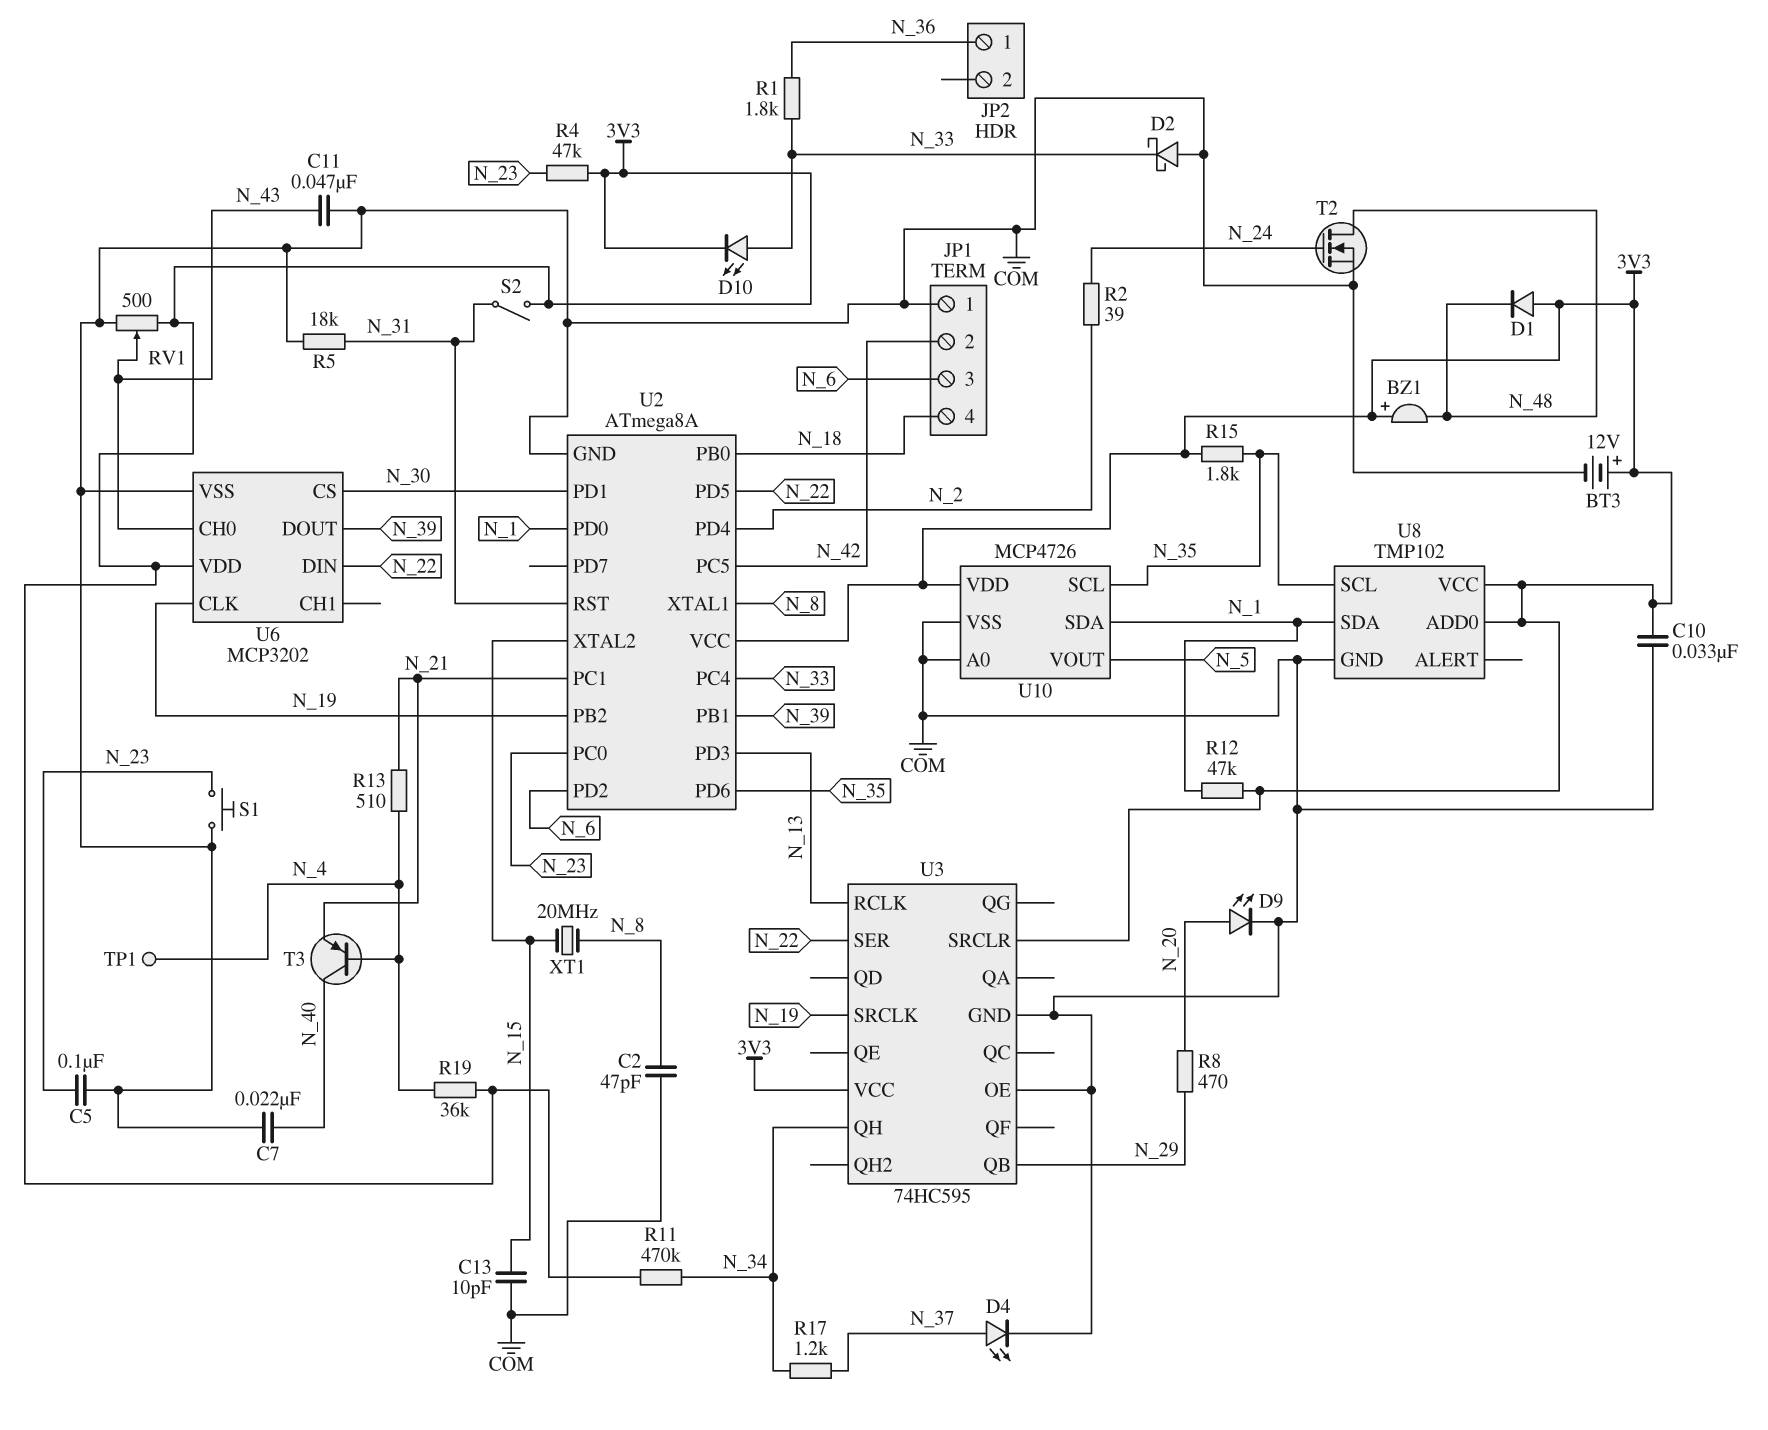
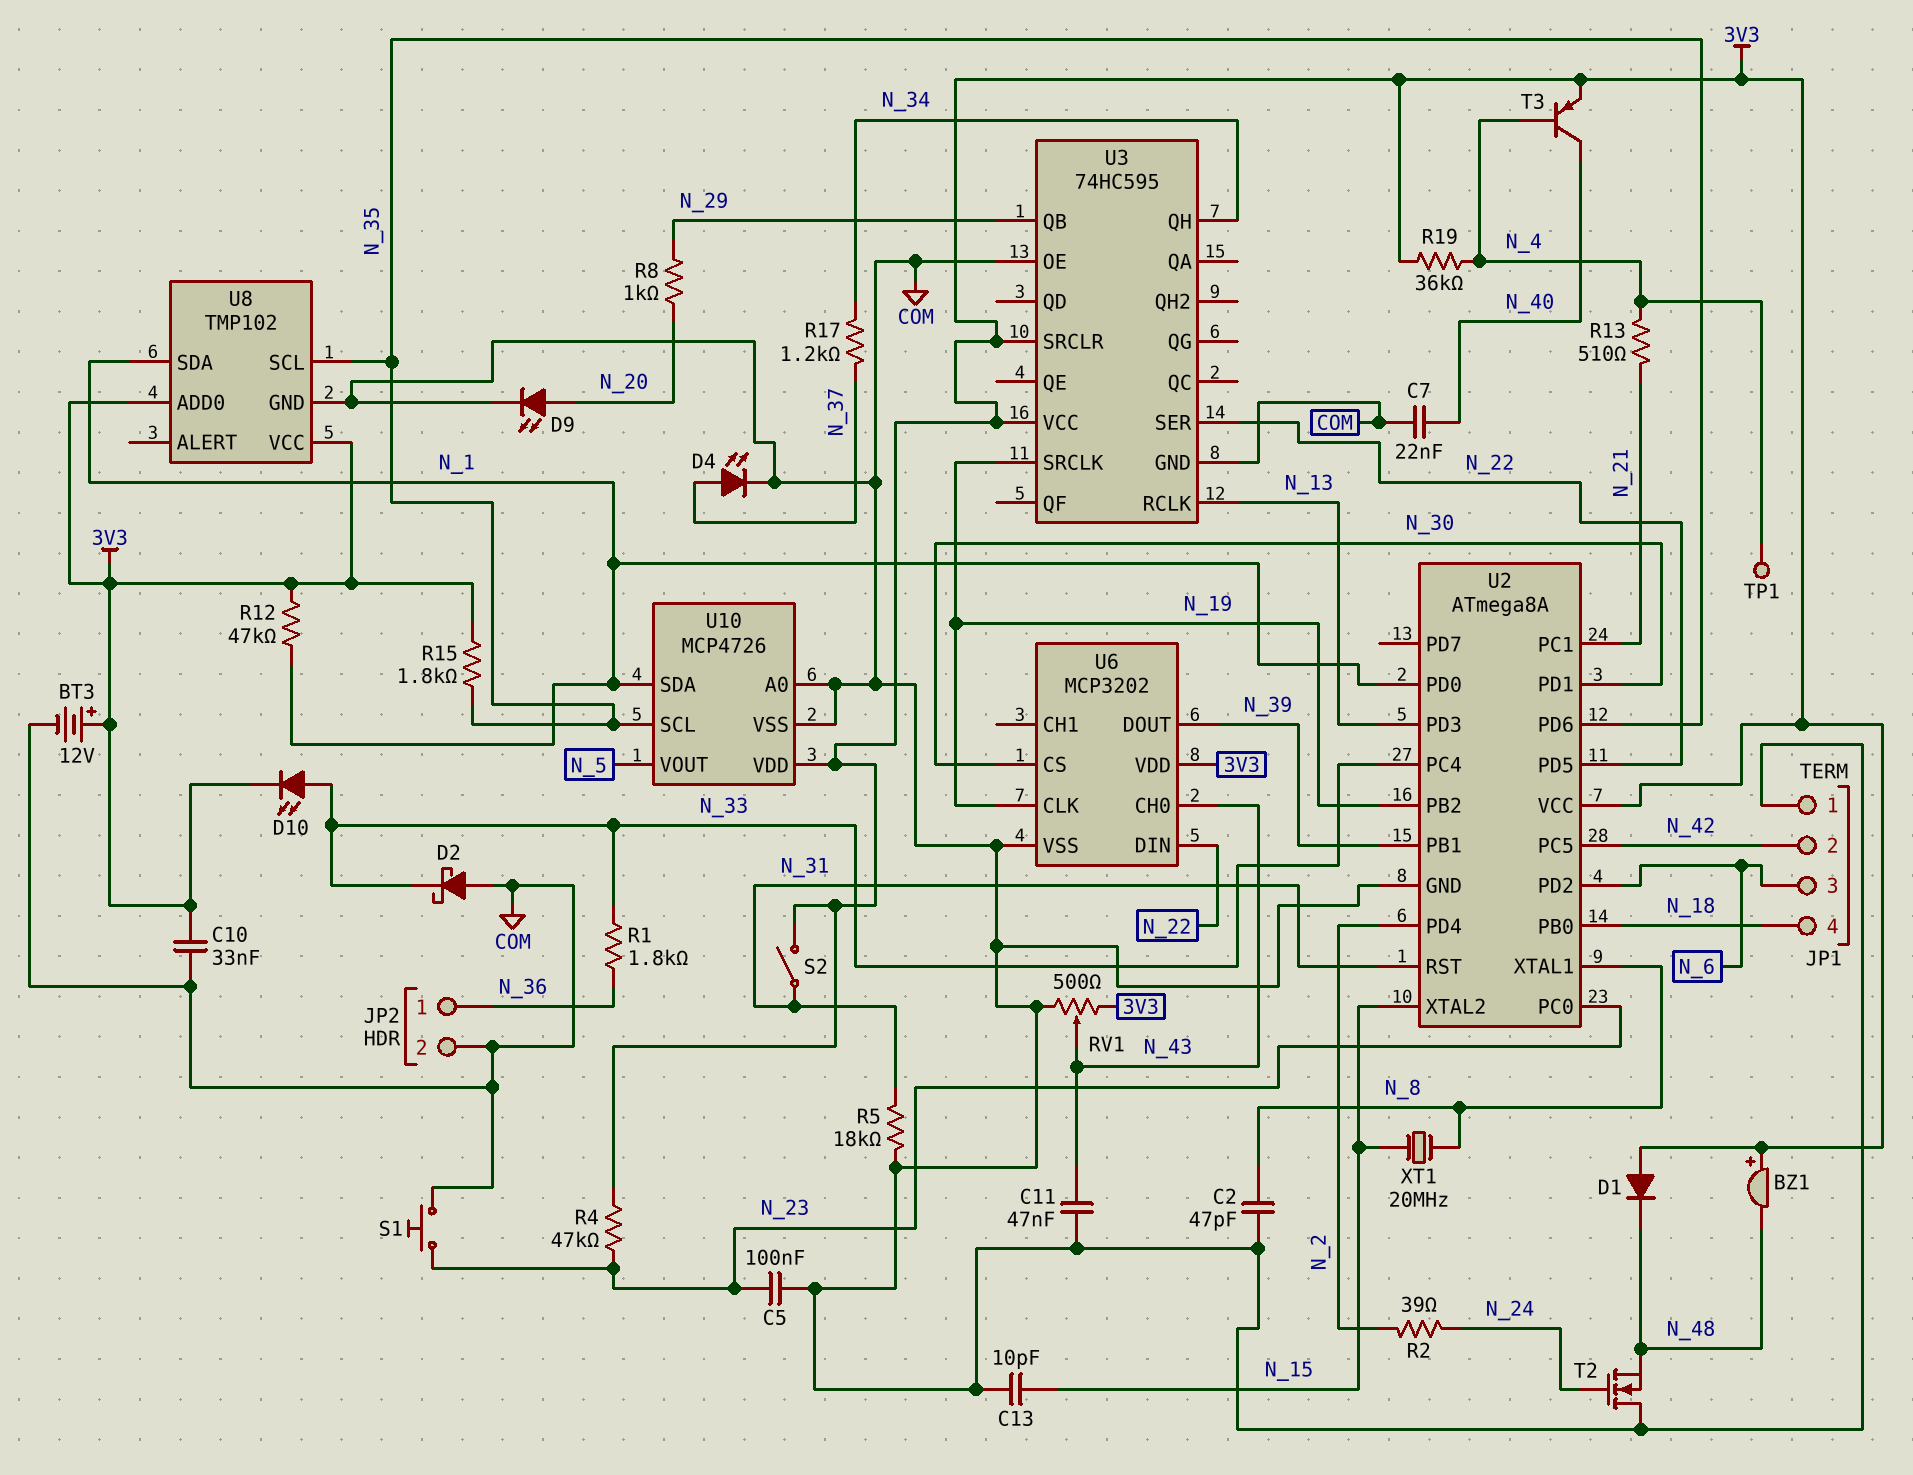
JP2 pin 2: none -> COM
R8: 470 (N_20, N_29) -> 1k (N_20, N_29)
R11: 470k (3V3, N_34) -> none
T2: NMOS (G N_24, D N_48, S COM) -> NMOS (G N_24, D COM, S N_48)
T3: PNP (B N_4, C N_40, E N_21) -> PNP (B N_4, C N_40, E 3V3)

